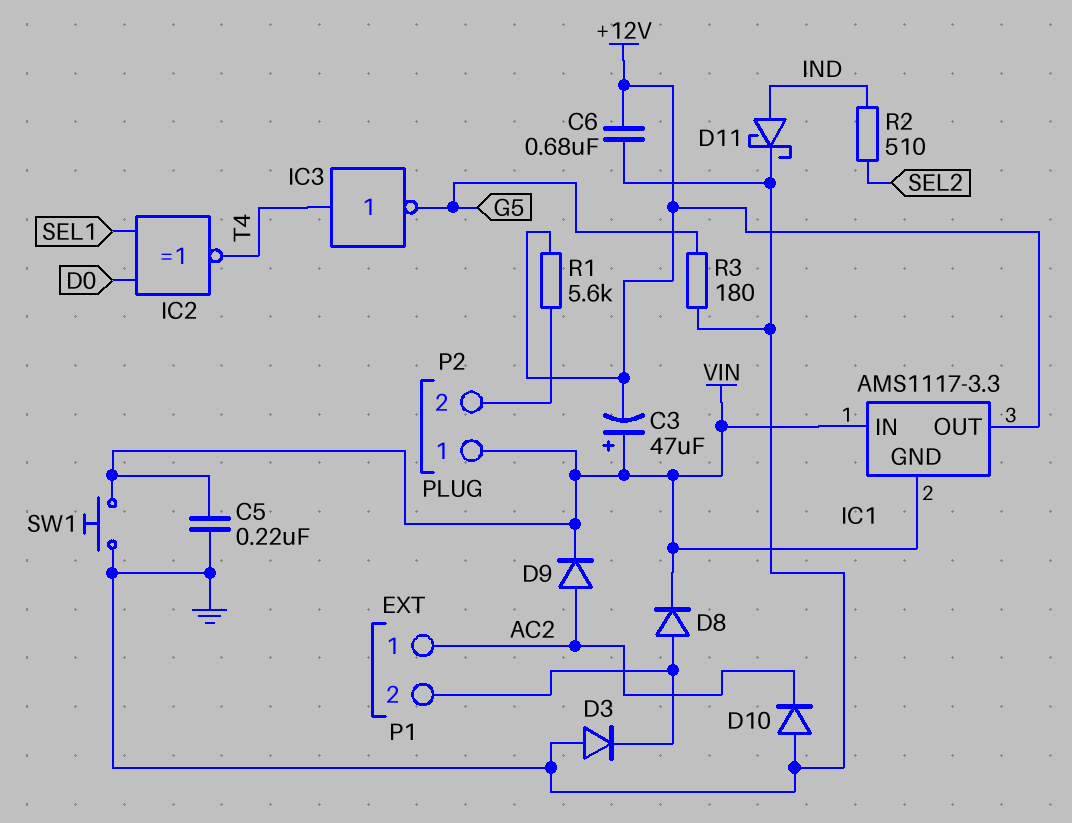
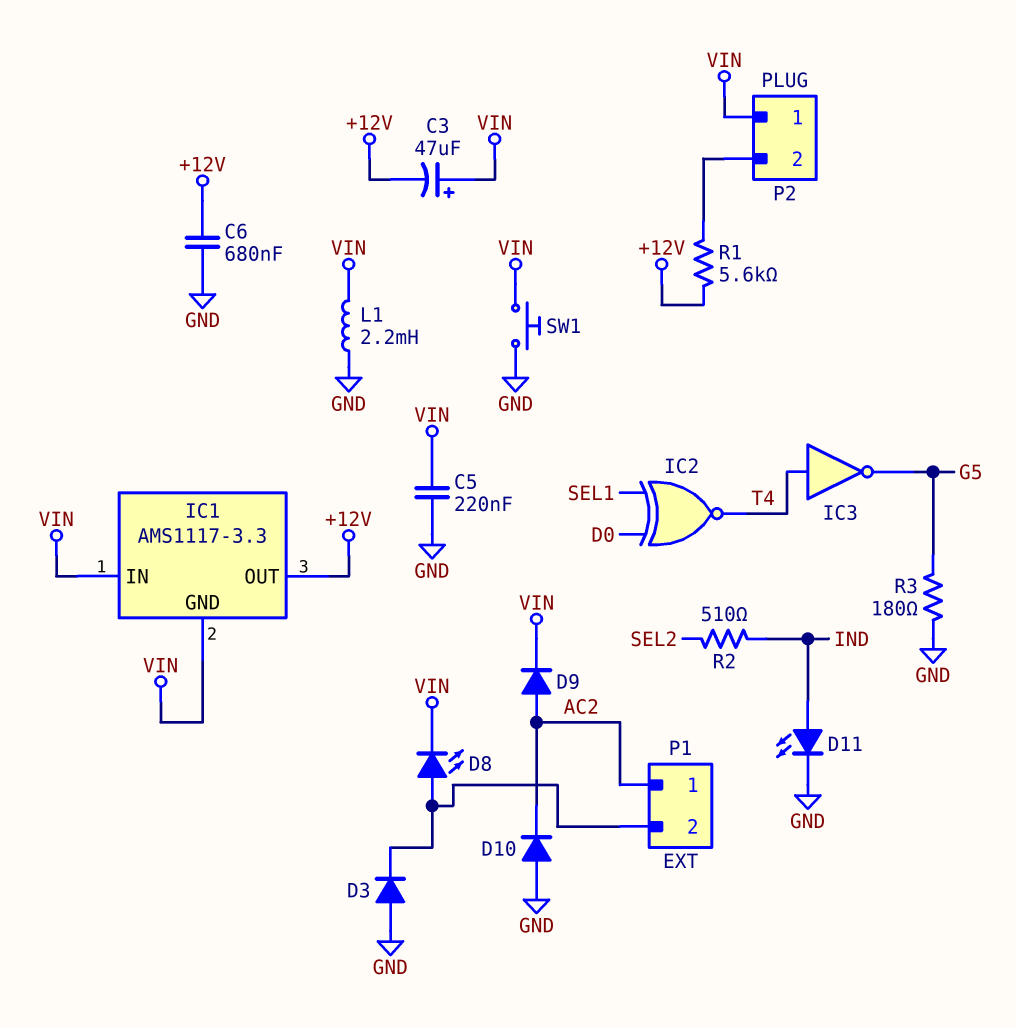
D8: diode (A P1/2, K VIN) -> LED (A P1/2, K VIN)
D11: schottky (A IND, K GND) -> LED (A IND, K GND)
L1: none -> 2.2mH (GND, VIN)

